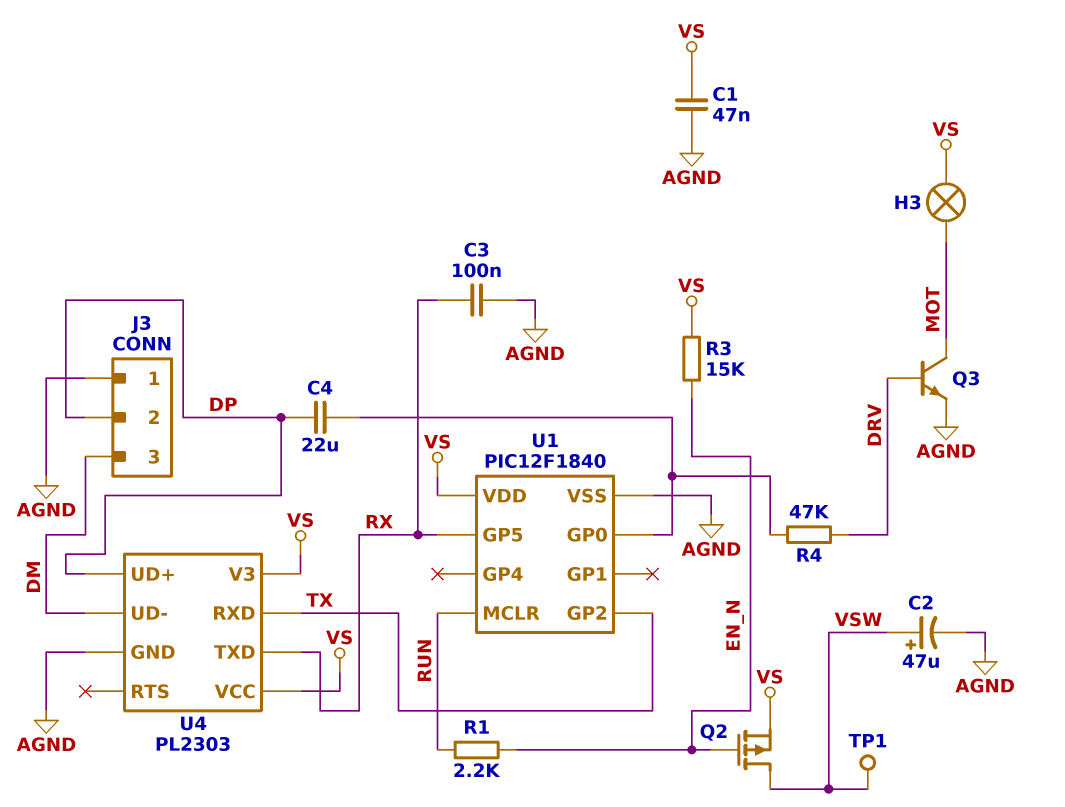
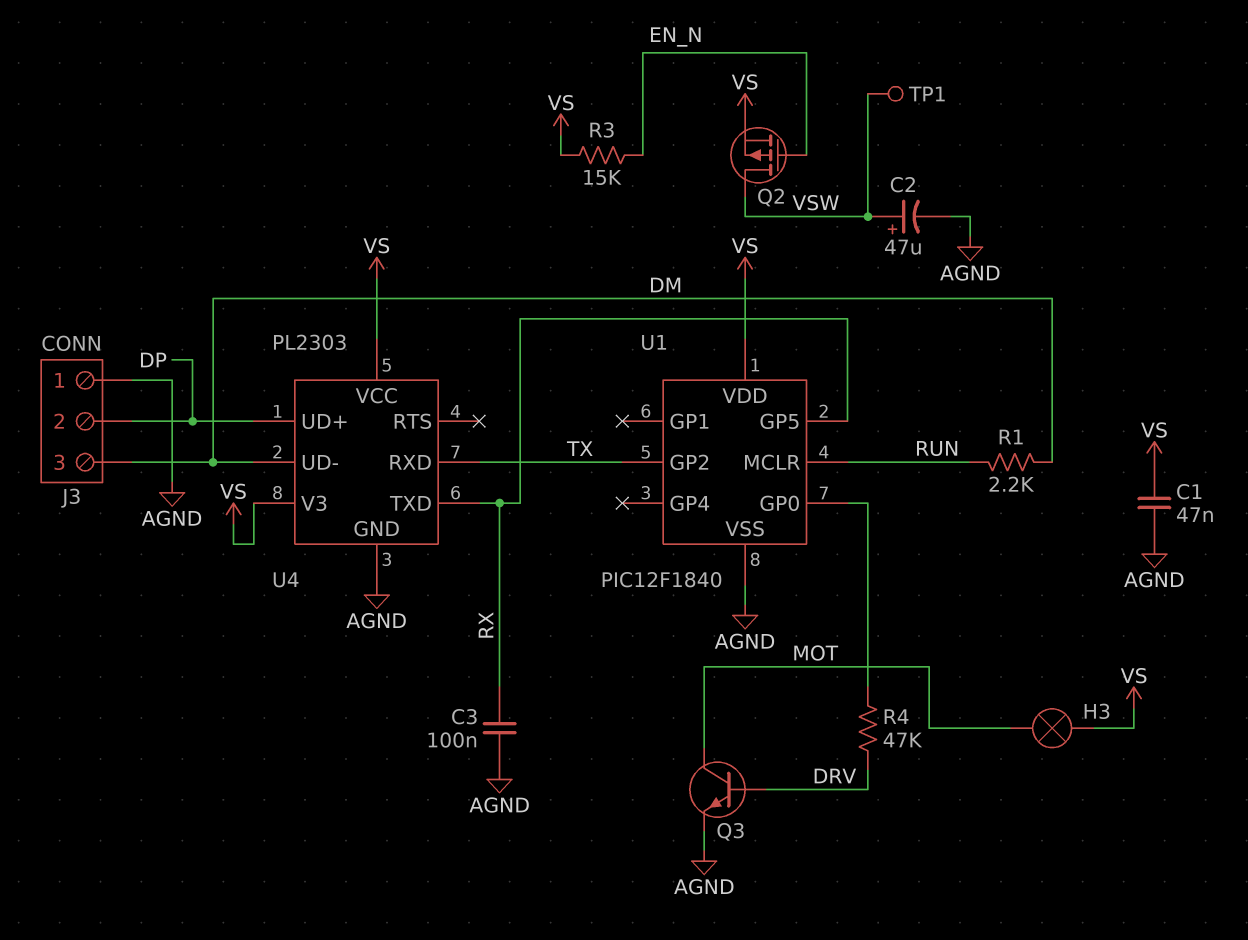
C4: 22uF (DP, U1/GP0) -> none
R1: 2.2k (EN_N, RUN) -> 2.2k (DM, RUN)

